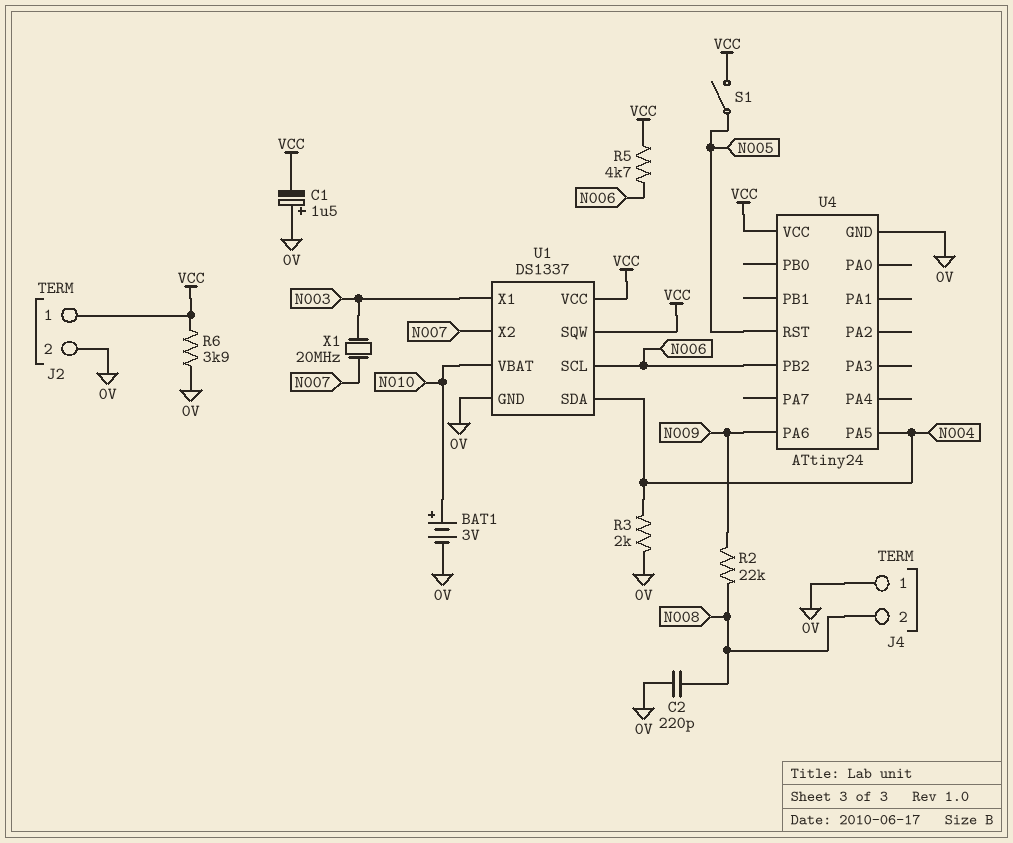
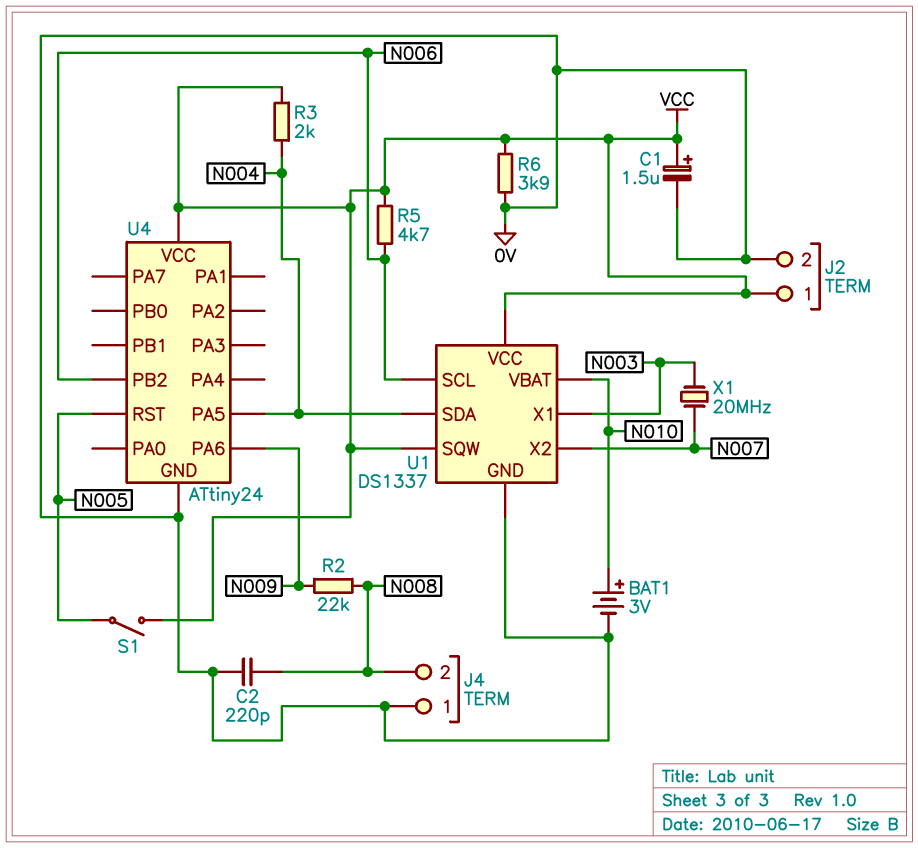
C1: 1.5uF (plus 0V, minus VCC) -> 1.5uF (plus VCC, minus 0V)
R3: 2k (0V, N004) -> 2k (N004, VCC)

